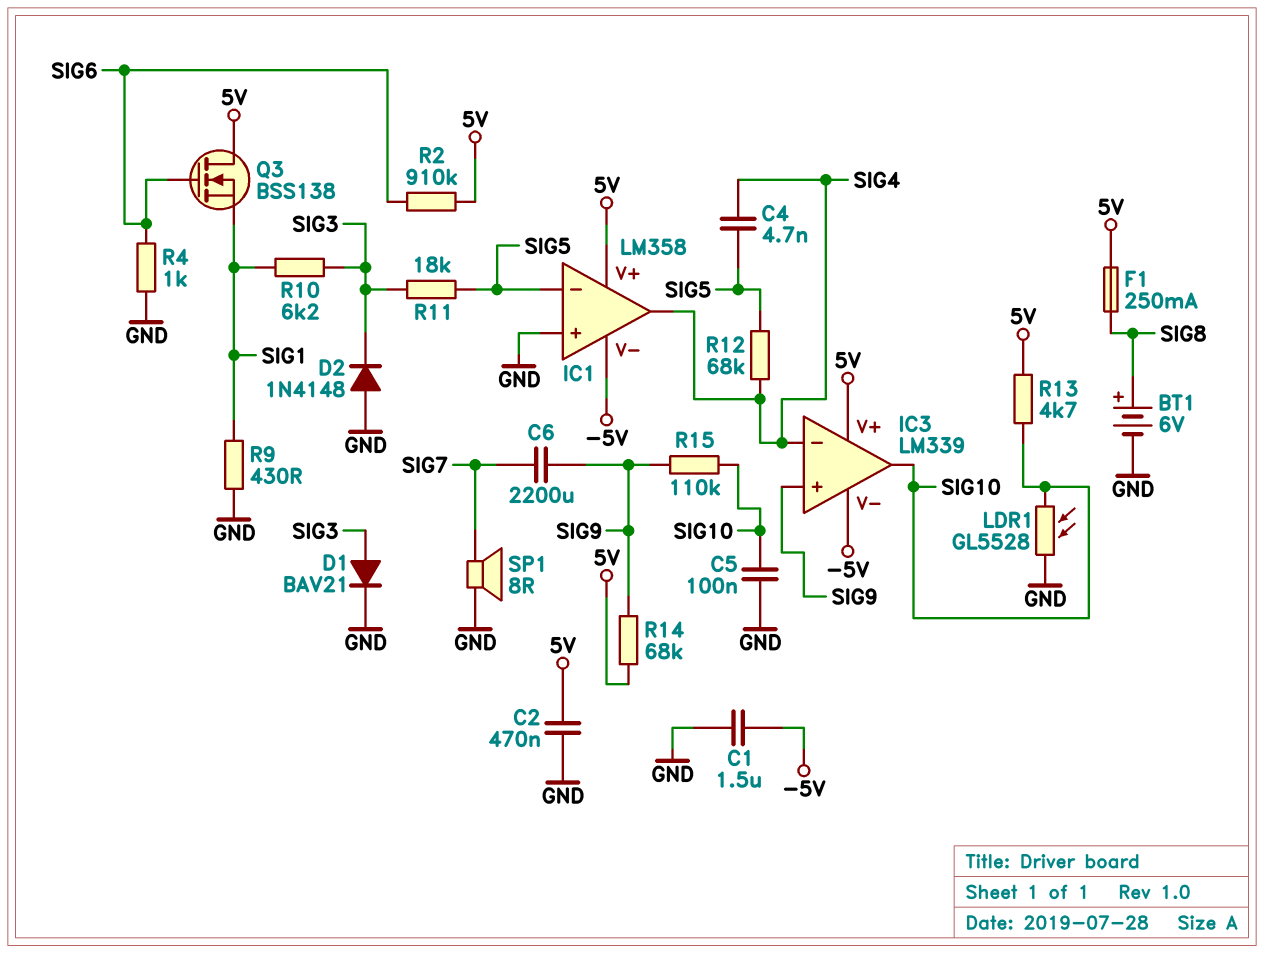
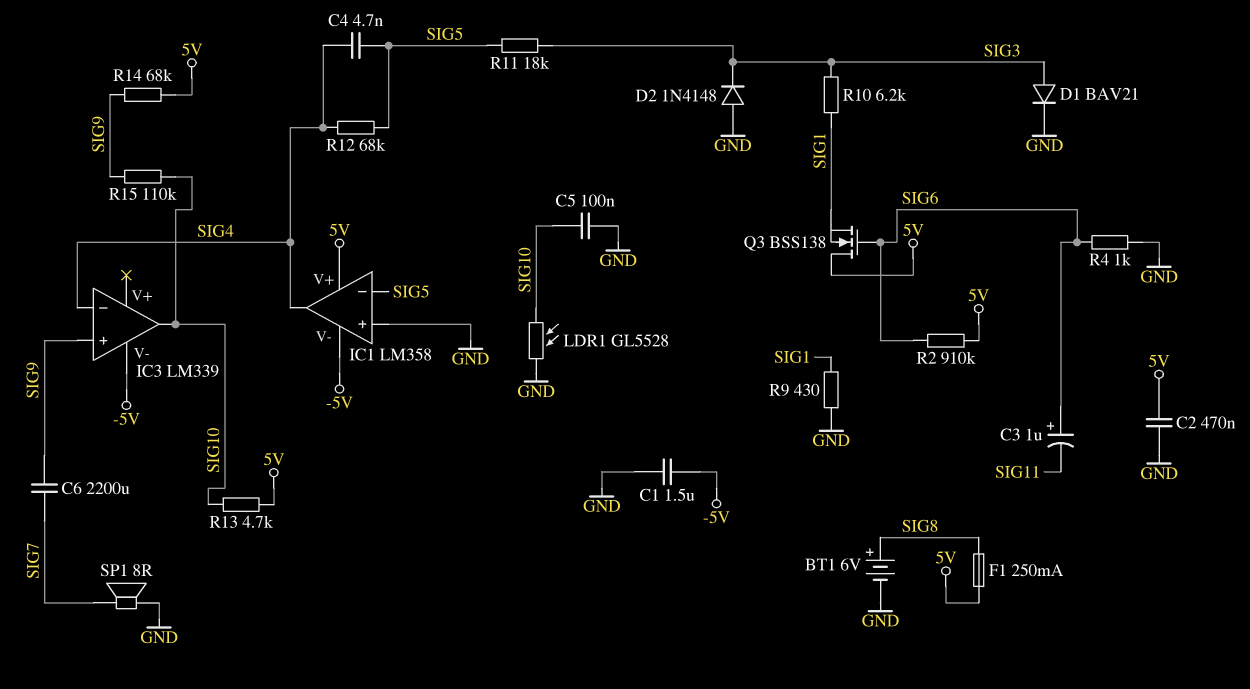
C3: none -> 1uF (plus SIG6, minus SIG11)
IC3 pin V+: 5V -> none

